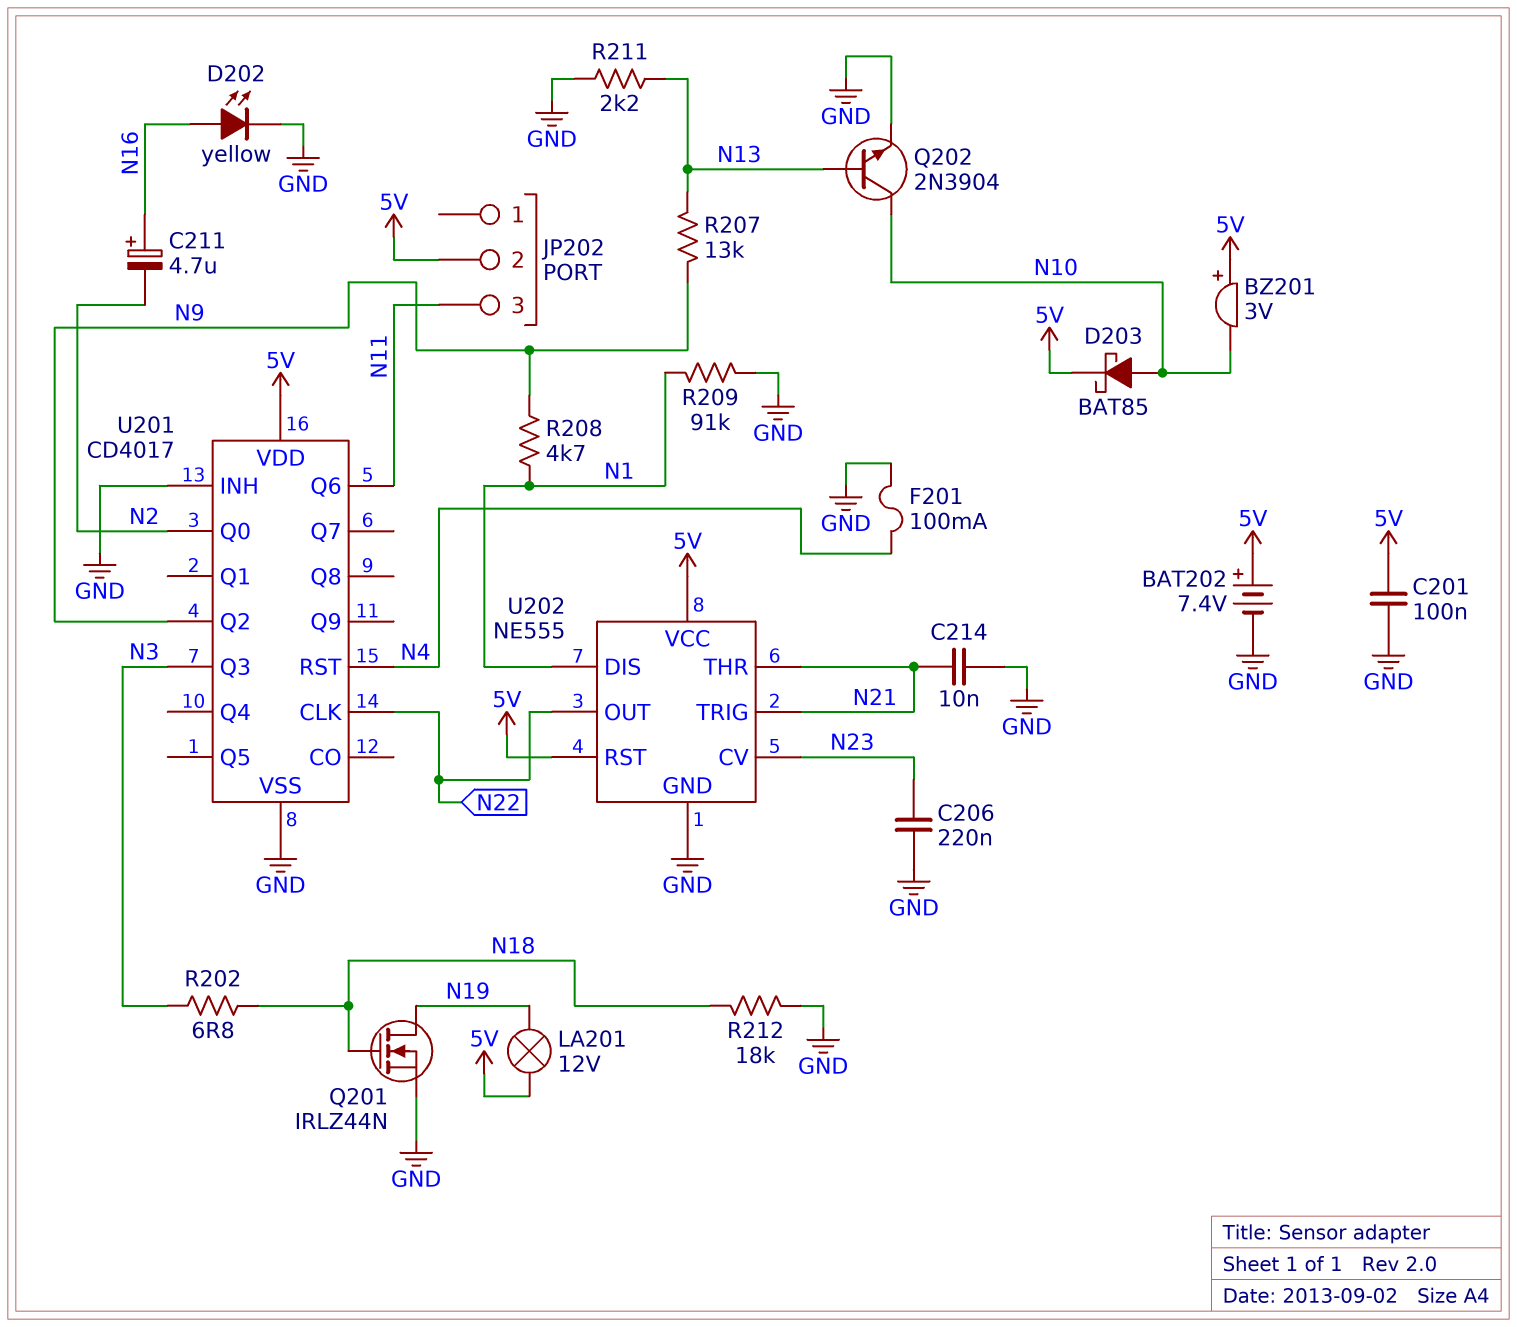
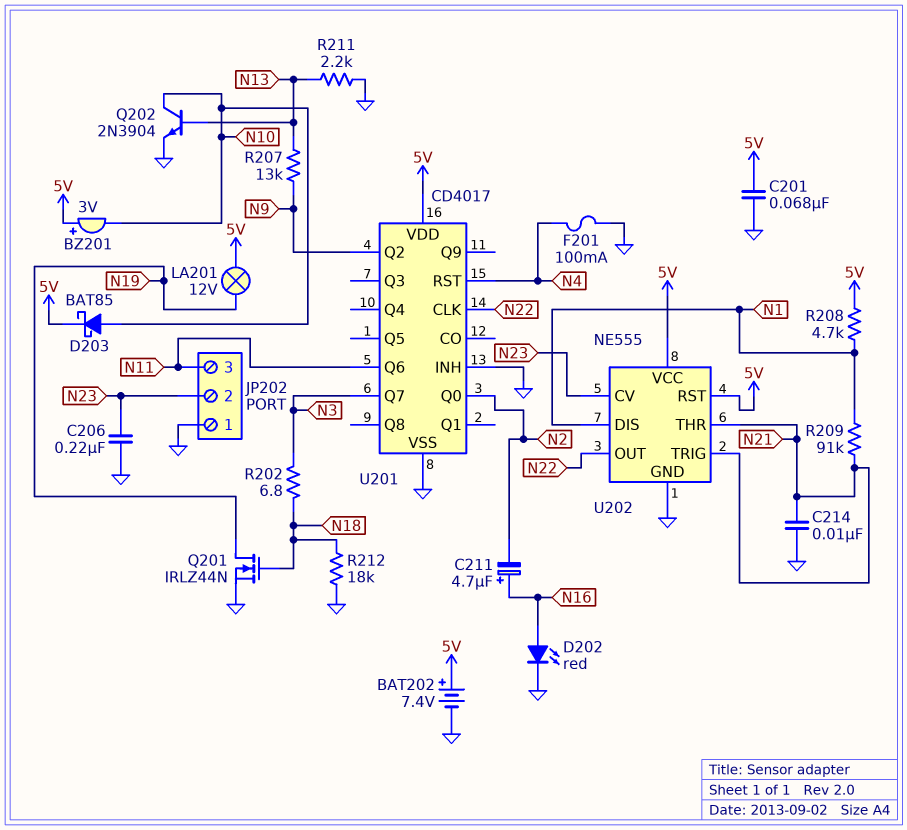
C201: 100nF (5V, GND) -> 68nF (5V, GND)
D202: LED yellow (A N16, K GND) -> LED red (A N16, K GND)
JP202 pin 1: none -> GND
JP202 pin 2: 5V -> N23
R208: 4.7k (N1, N9) -> 4.7k (5V, N1)
R209: 91k (GND, N1) -> 91k (N1, N21)
U201 pin Q3: N3 -> none
U201 pin Q7: none -> N3

